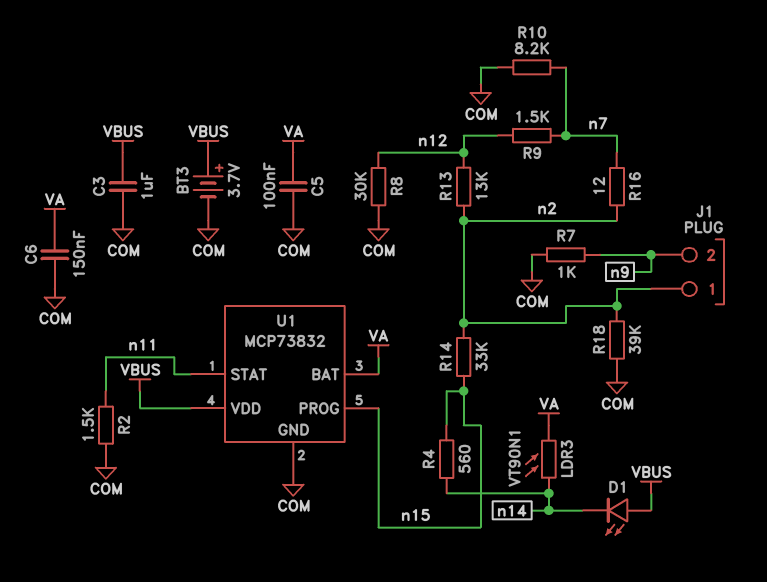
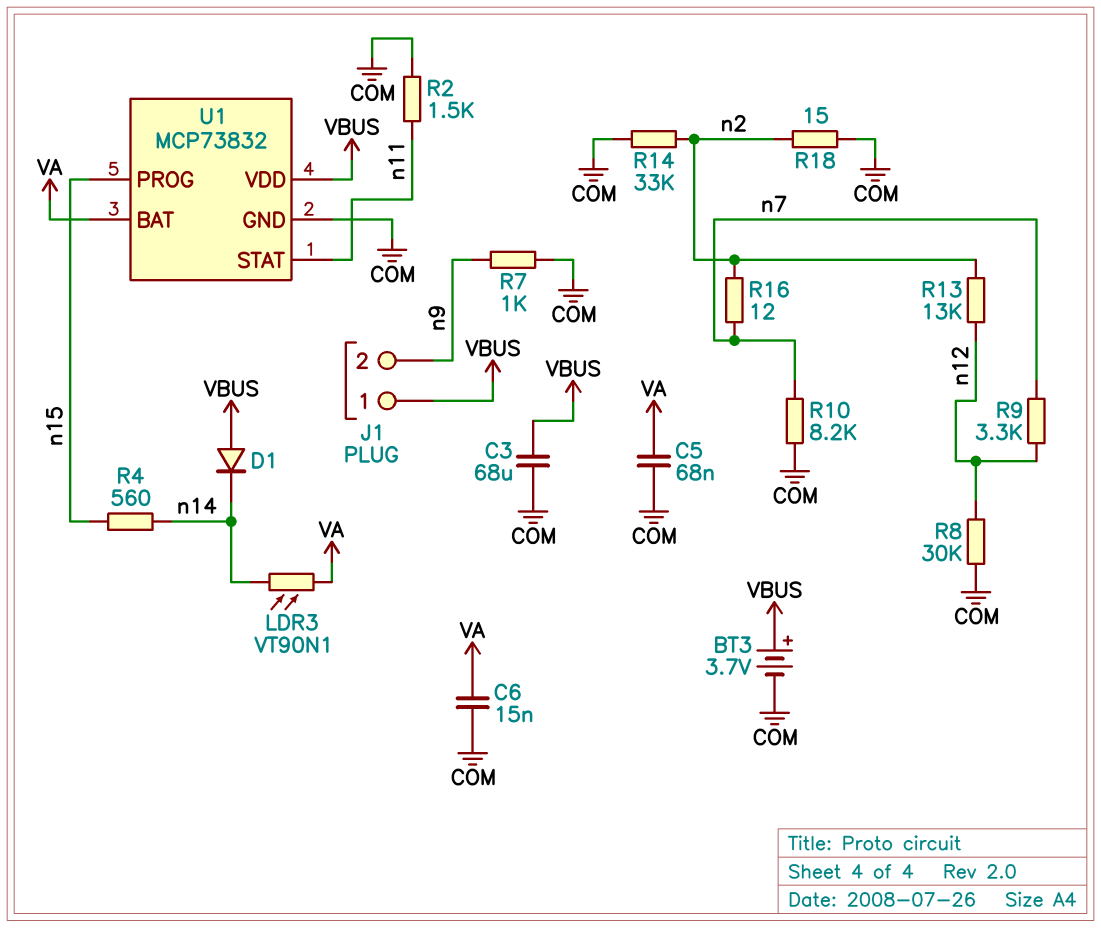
C3: 1uF (COM, VBUS) -> 68uF (COM, VBUS)
C5: 100nF (COM, VA) -> 68nF (COM, VA)
C6: 150nF (COM, VA) -> 15nF (COM, VA)
D1: LED (A VBUS, K n14) -> diode (A VBUS, K n14)
J1 pin 1: n2 -> VBUS
R9: 1.5k (n7, n12) -> 3.3k (n7, n12)
R14: 33k (n2, n15) -> 33k (COM, n2)
R18: 39k (COM, n2) -> 15 (COM, n2)

